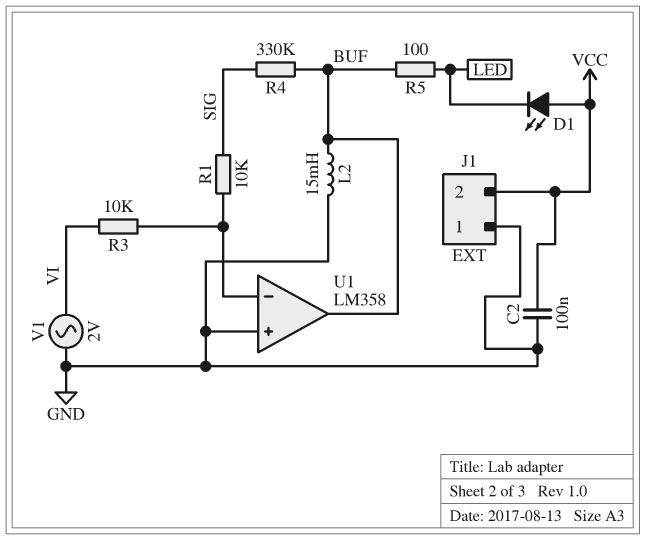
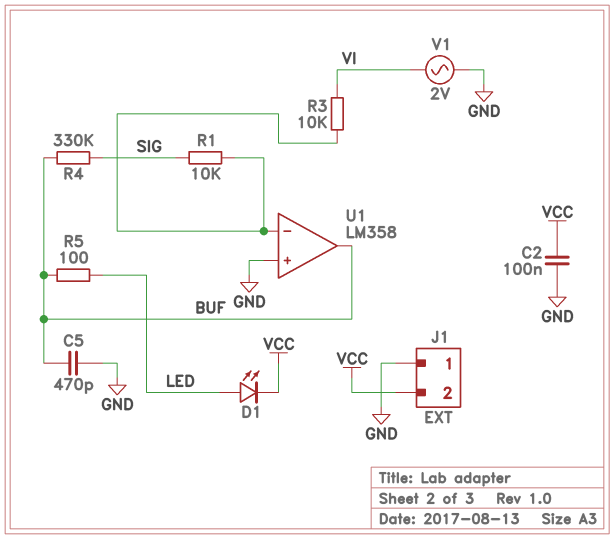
C5: none -> 470pF (BUF, GND)
D1: LED (A VCC, K LED) -> LED (A LED, K VCC)
L2: 15mH (BUF, GND) -> none

